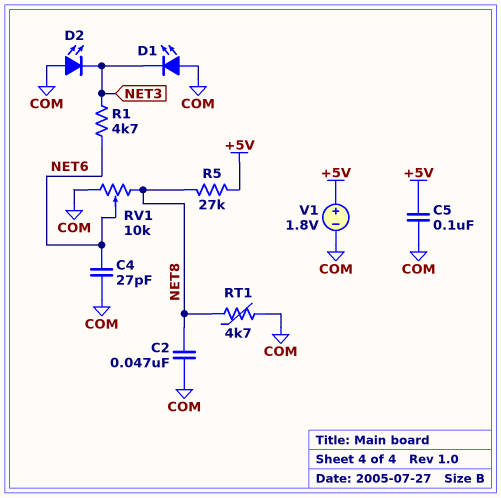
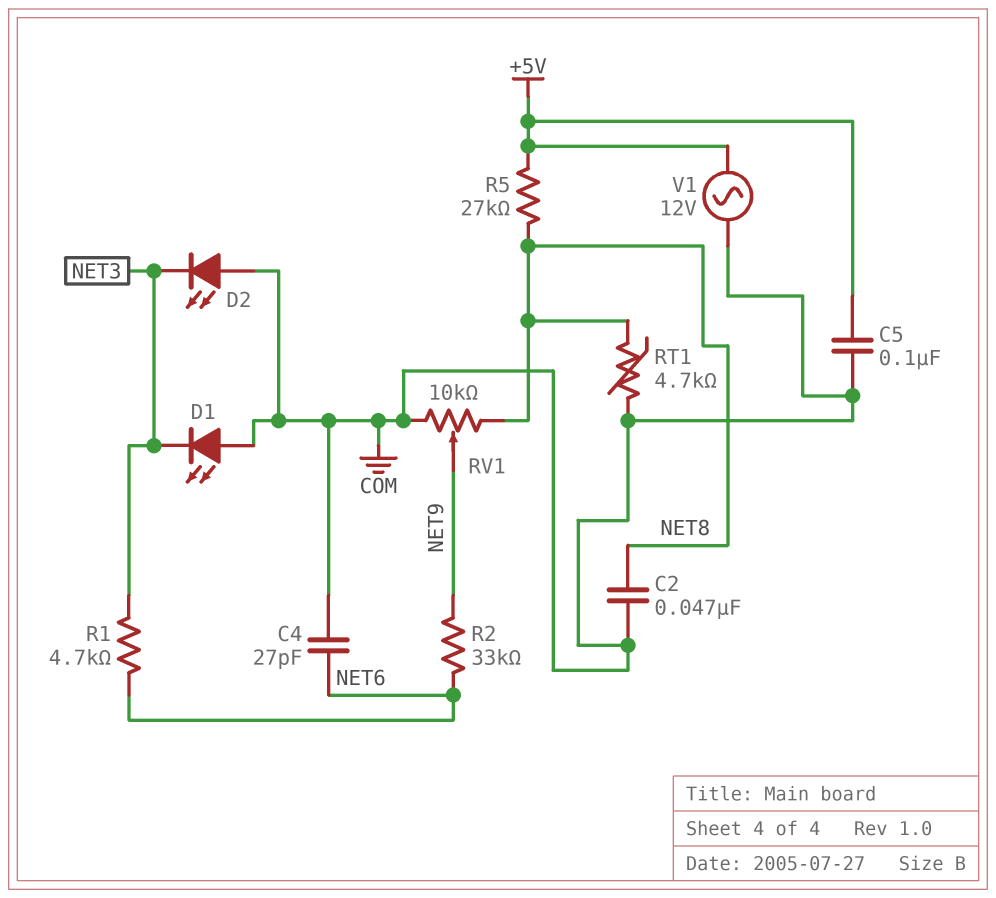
R2: none -> 33k (NET6, NET9)
RV1: 10k (COM, NET8, wiper NET6) -> 10k (COM, NET8, wiper NET9)
V1: 1.8V (plus +5V, minus COM) -> AC 12V (+5V, COM)

